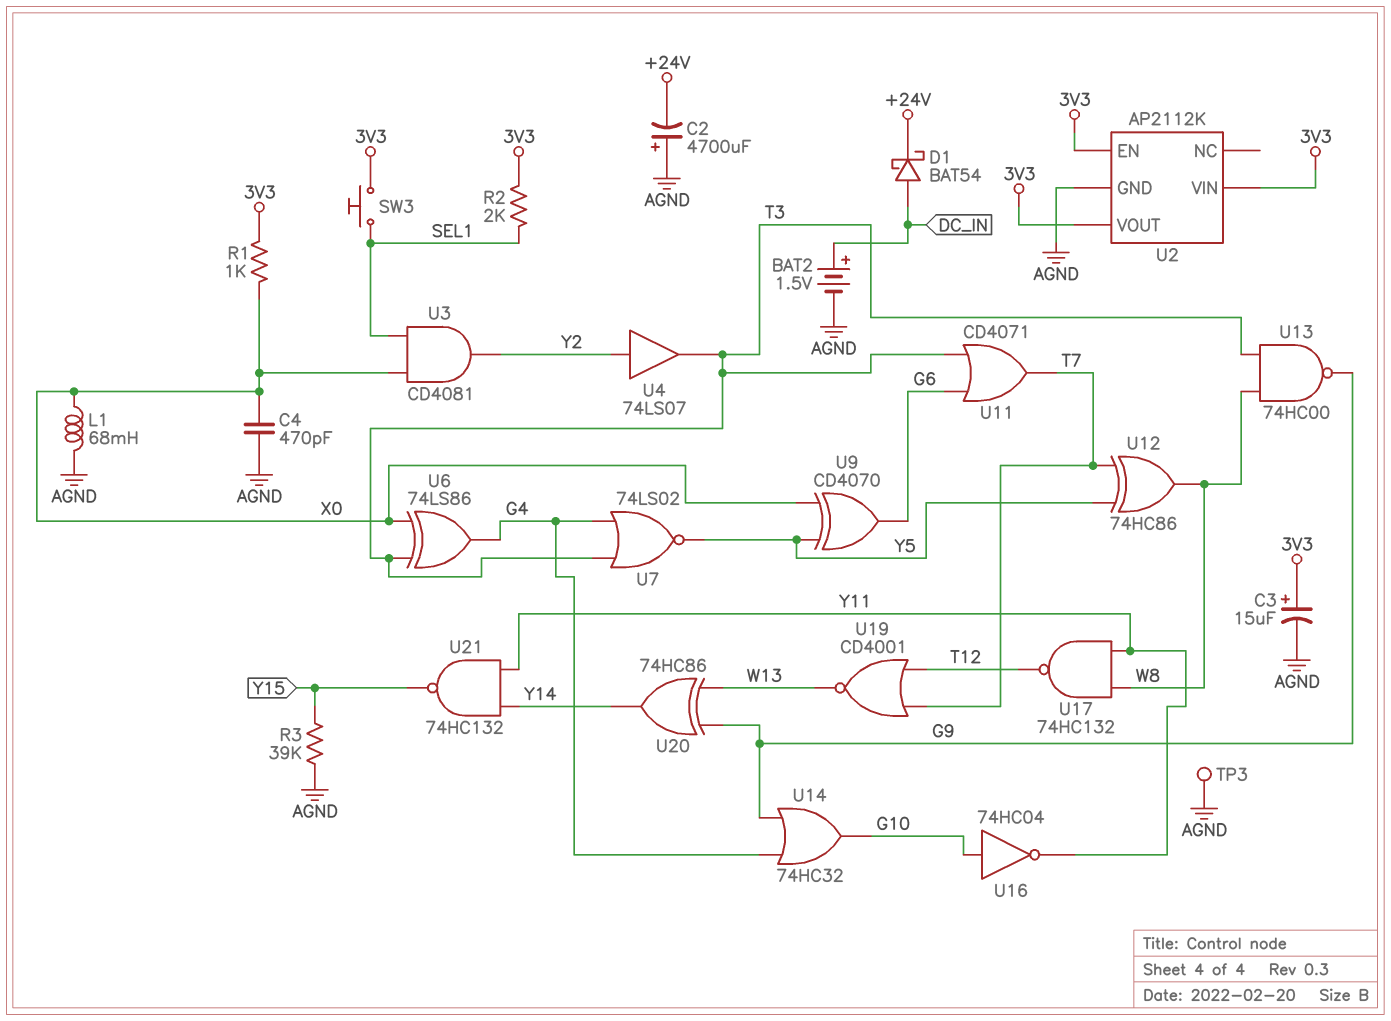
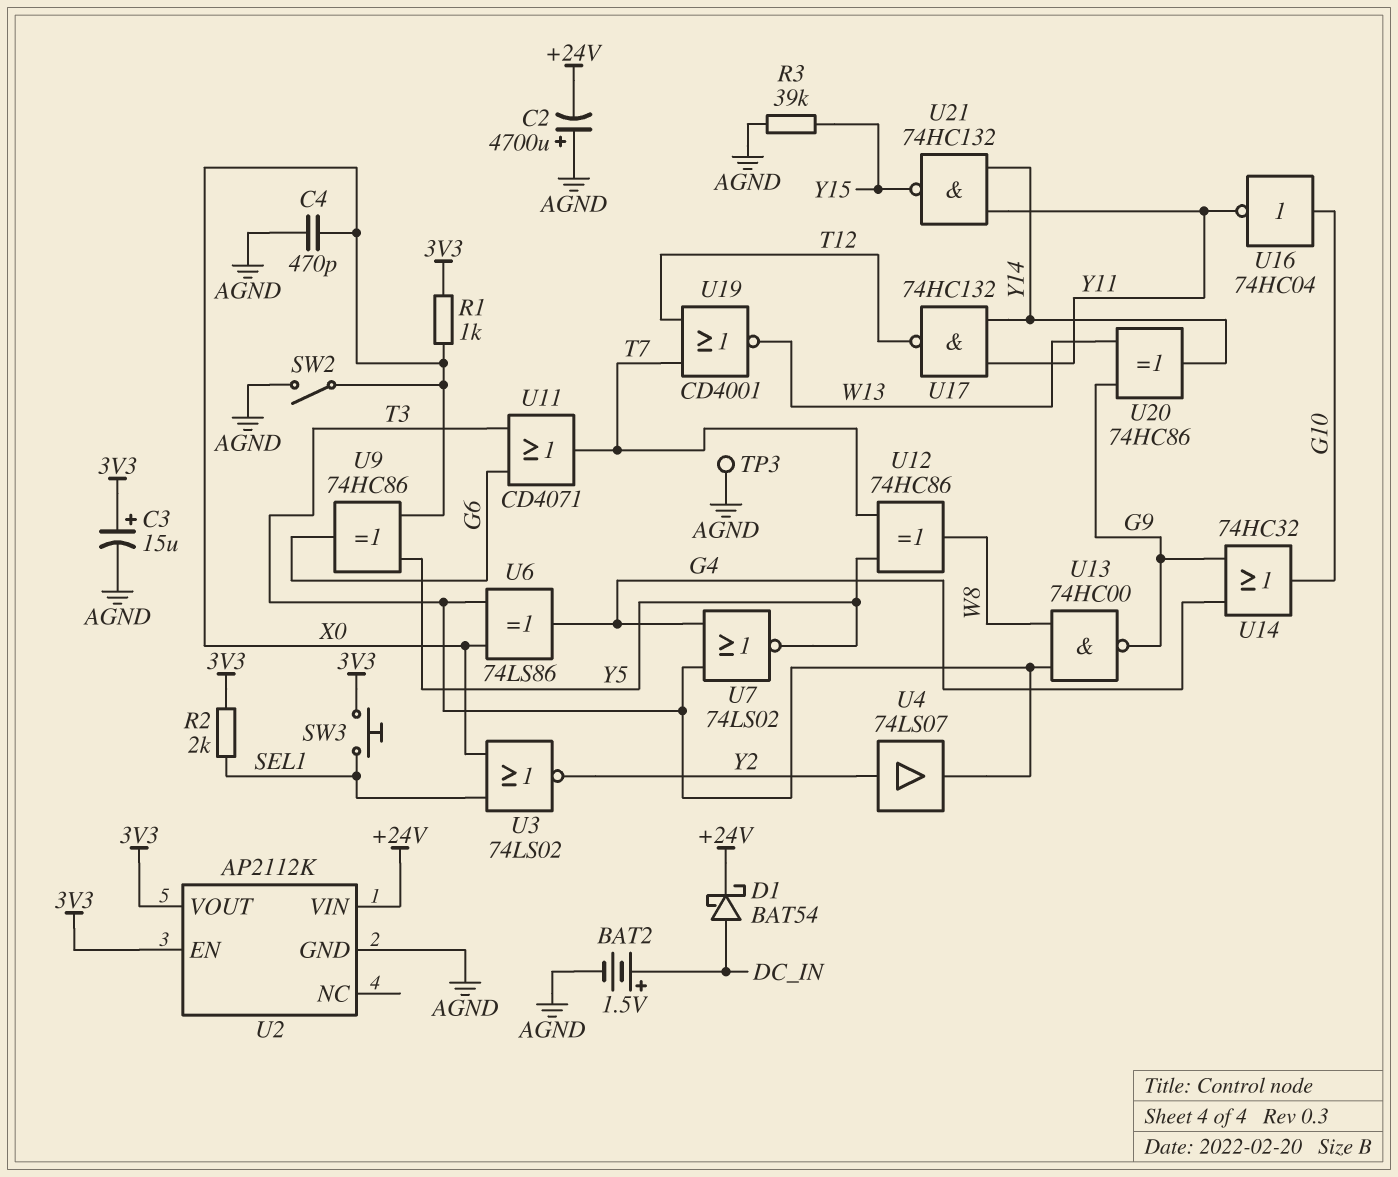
L1: 68mH (AGND, X0) -> none
SW2: none -> switch (AGND, X0)
U2 pin VIN: 3V3 -> +24V
U3: AND CD4081 (in SEL1, in X0, out Y2) -> NOR 74LS02 (in SEL1, in X0, out Y2)
U9: XOR CD4070 (in X0, in Y5, out G6) -> XOR 74HC86 (in X0, in Y5, out G6)
U17: NAND 74HC132 (in W8, in Y11, out T12) -> NAND 74HC132 (in Y11, in Y14, out T12)

